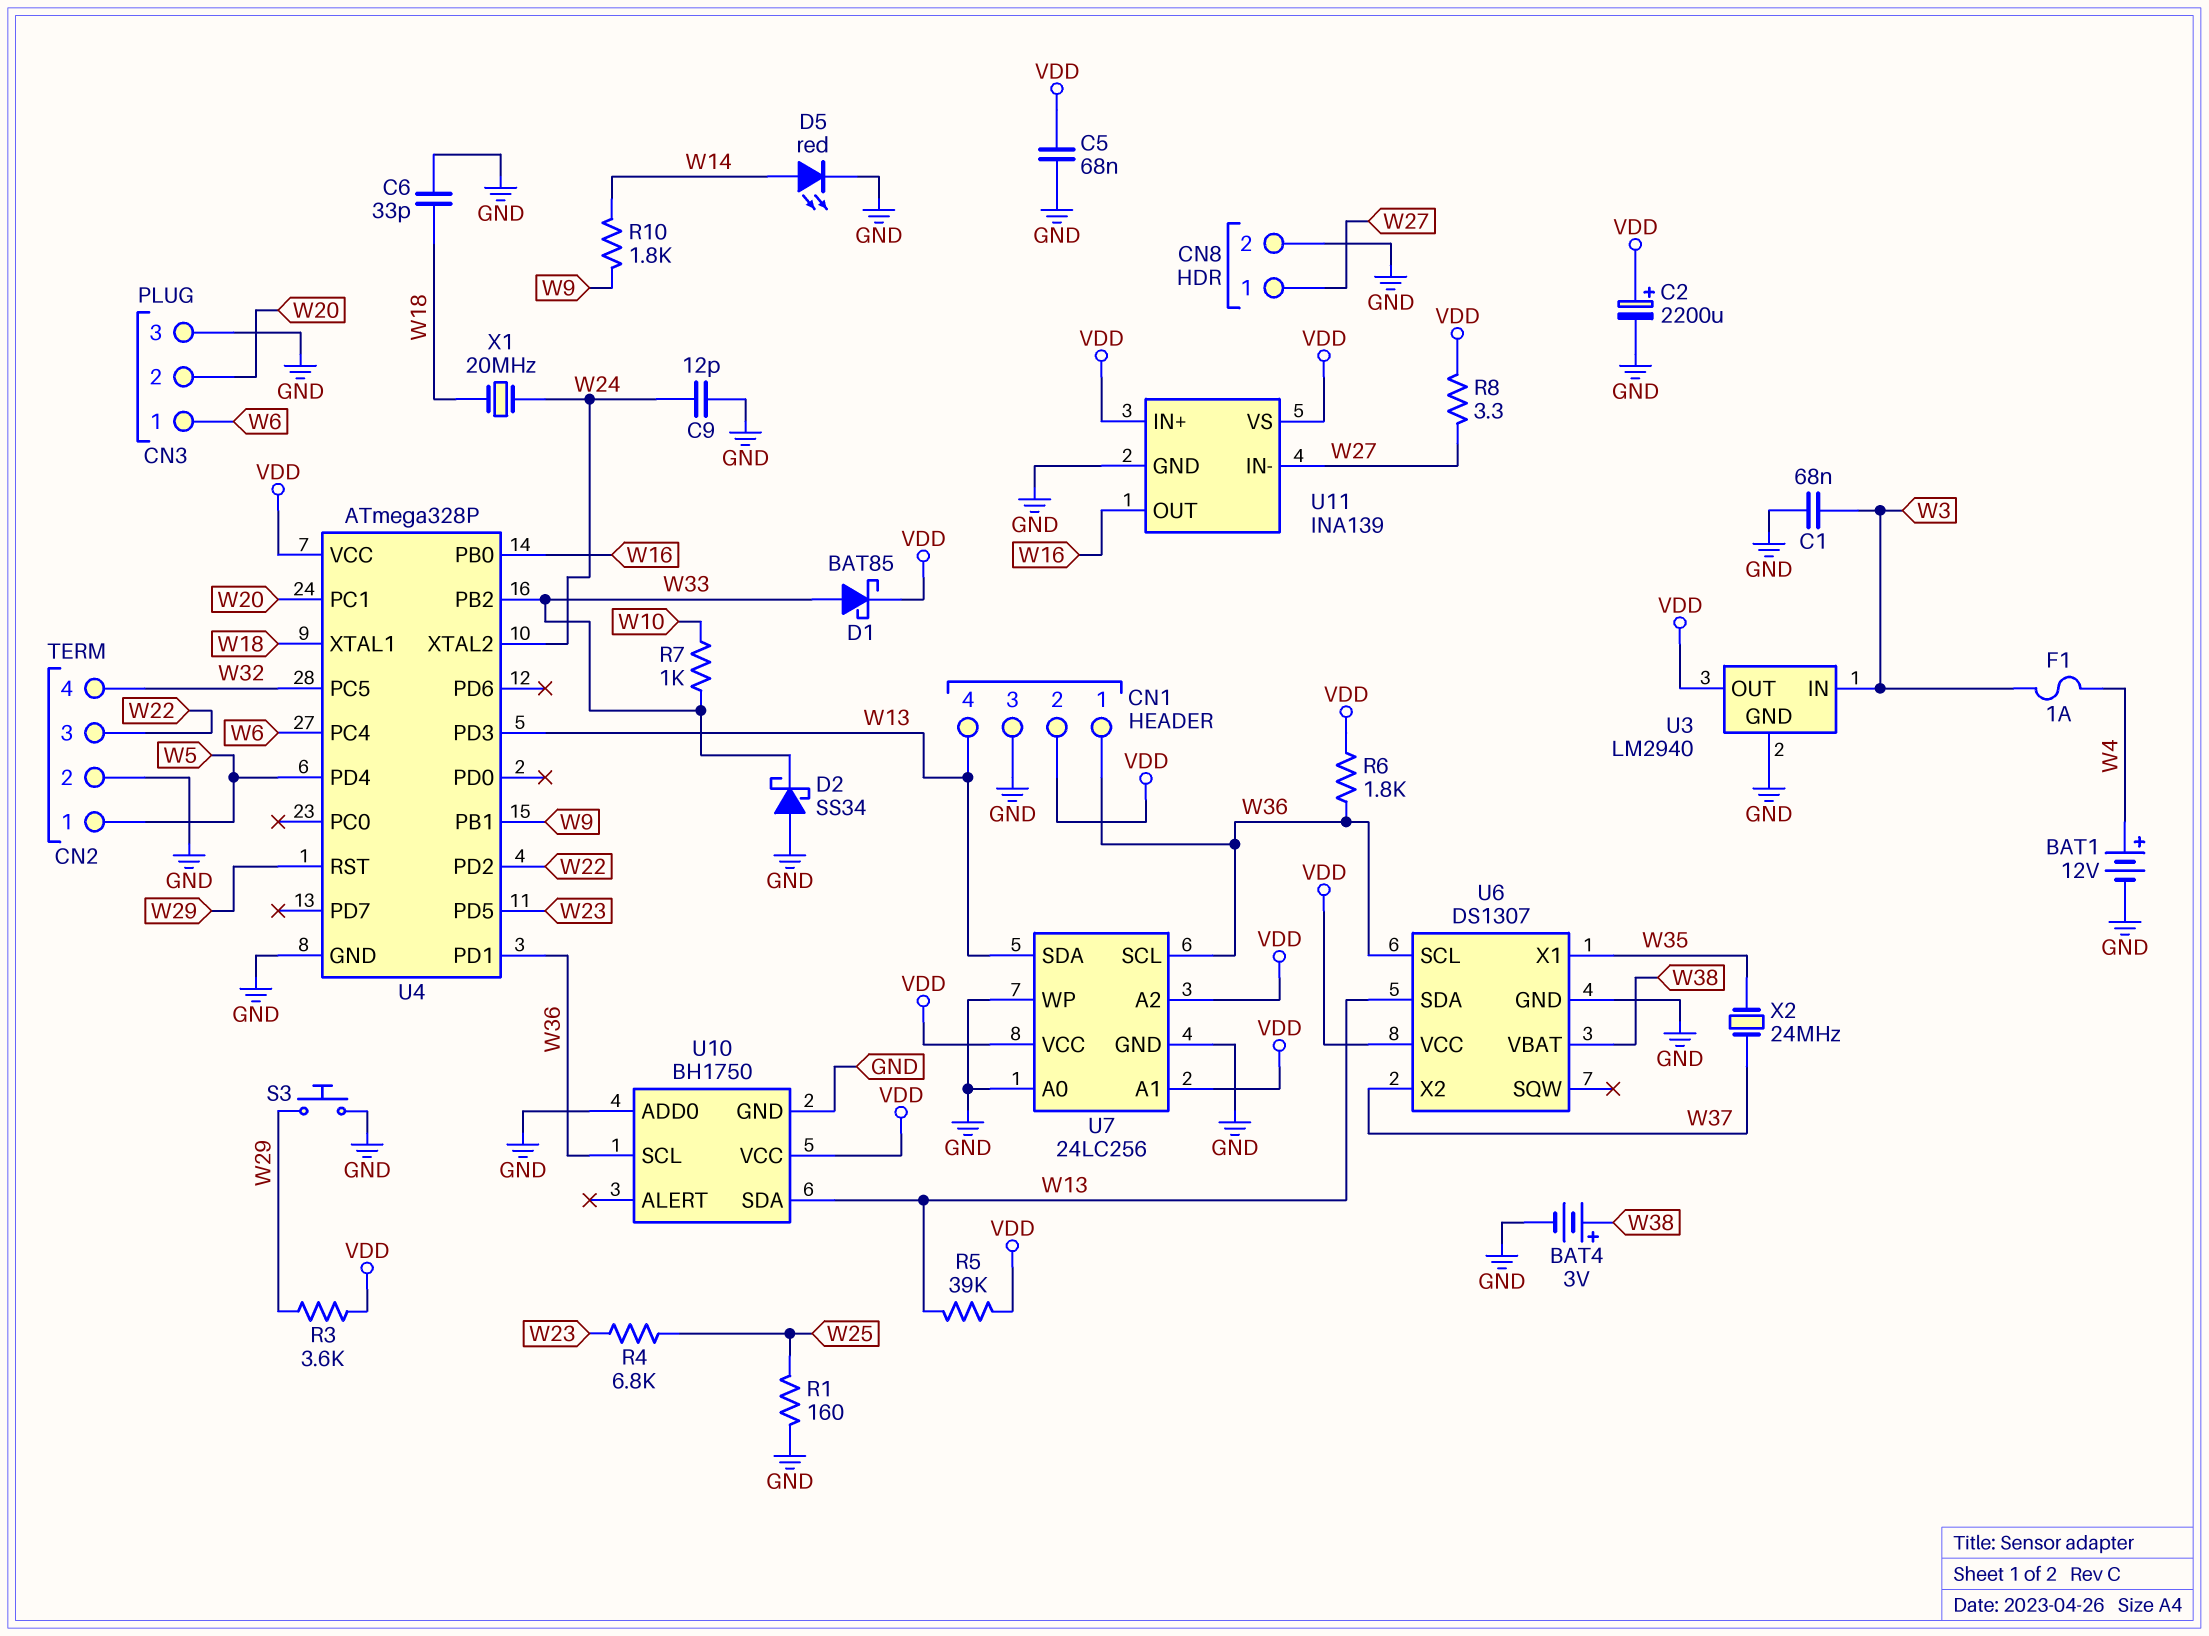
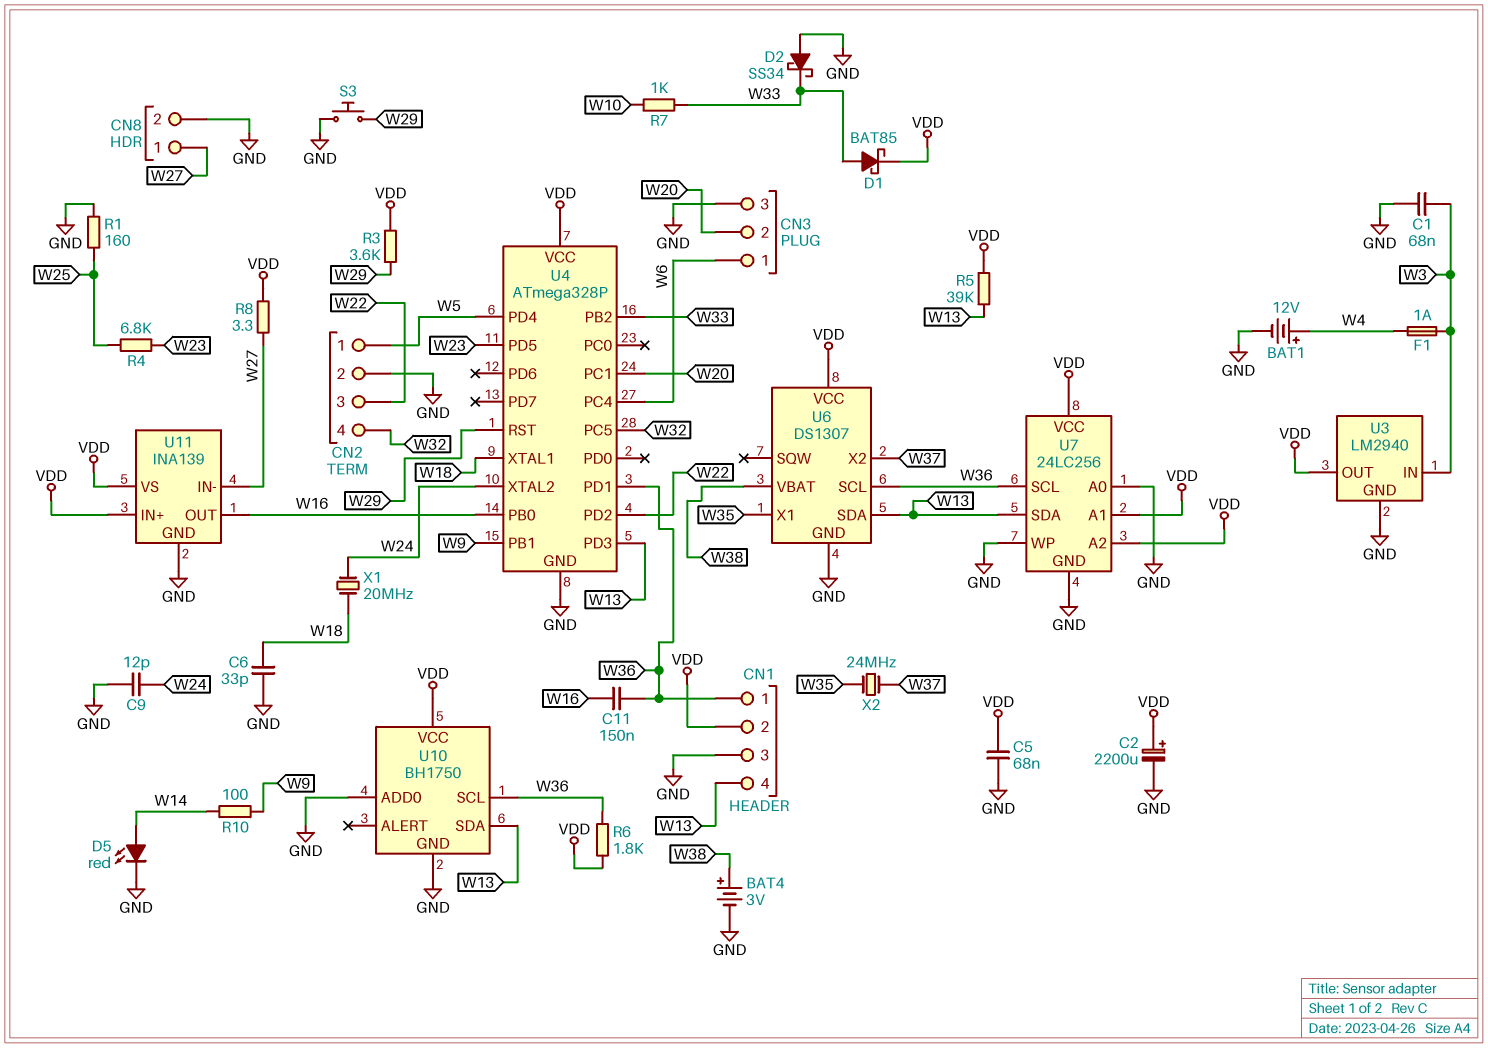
C11: none -> 150nF (W16, W36)
R10: 1.8k (W9, W14) -> 100 (W9, W14)

